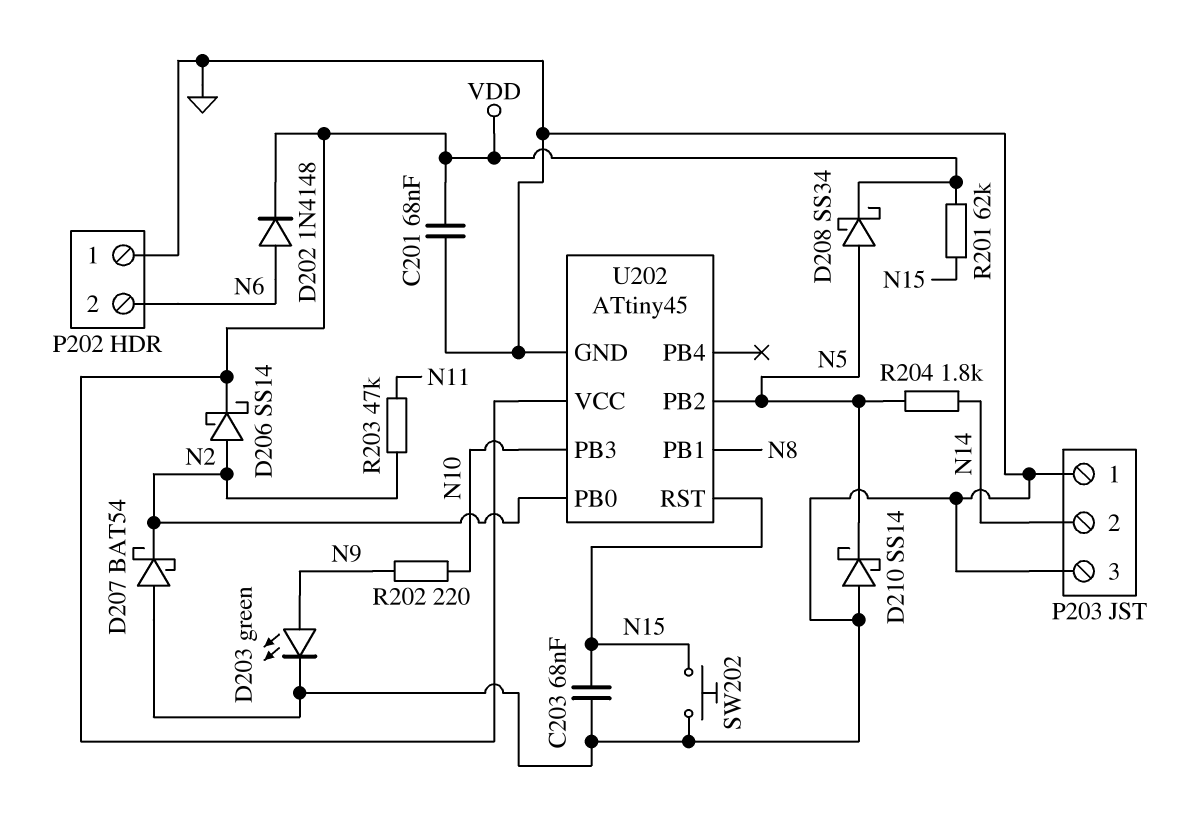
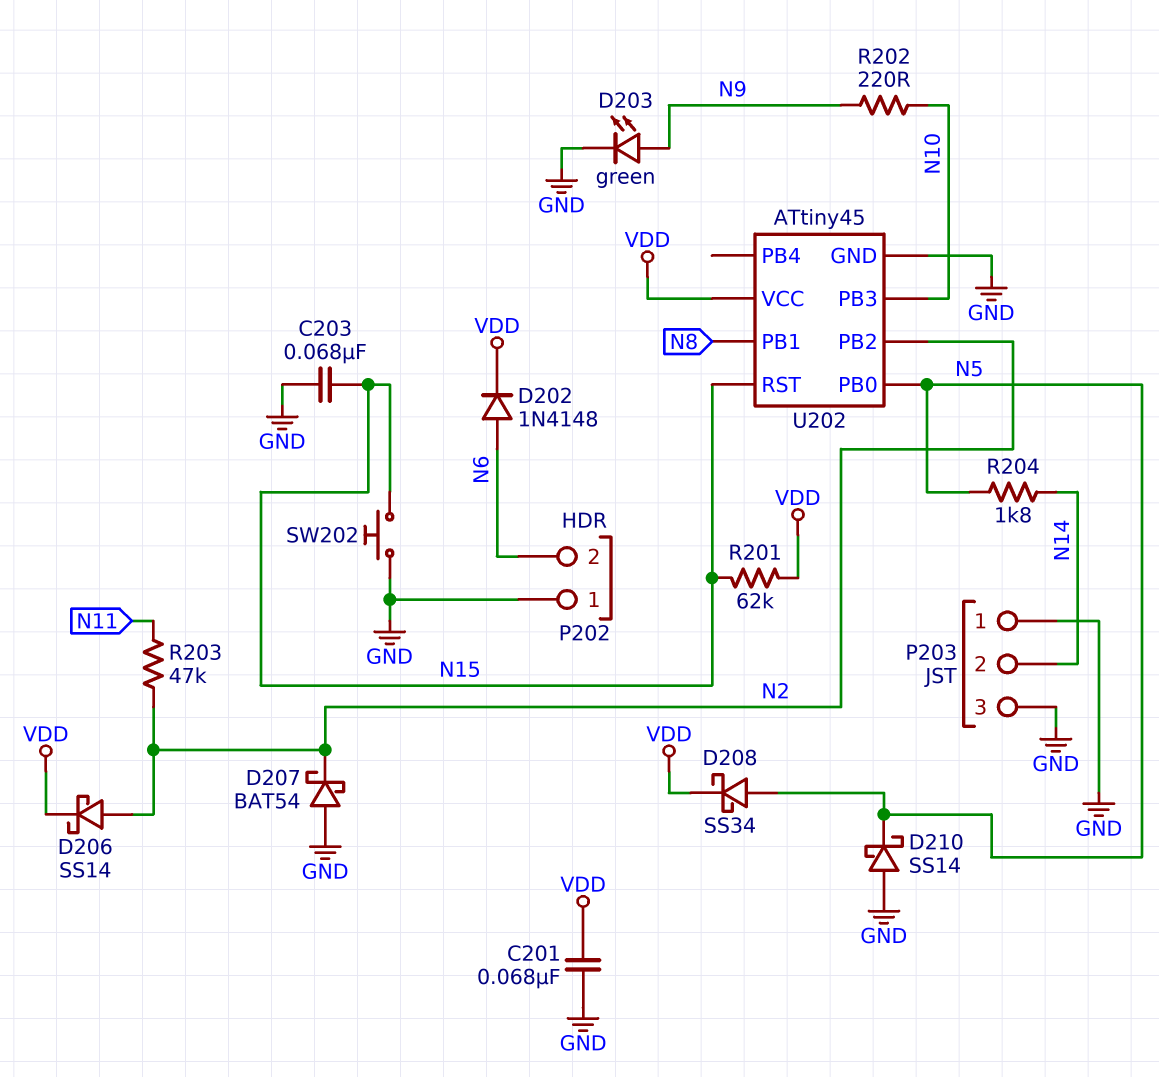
U202 pin PB0: N2 -> N5
U202 pin PB2: N5 -> N2

